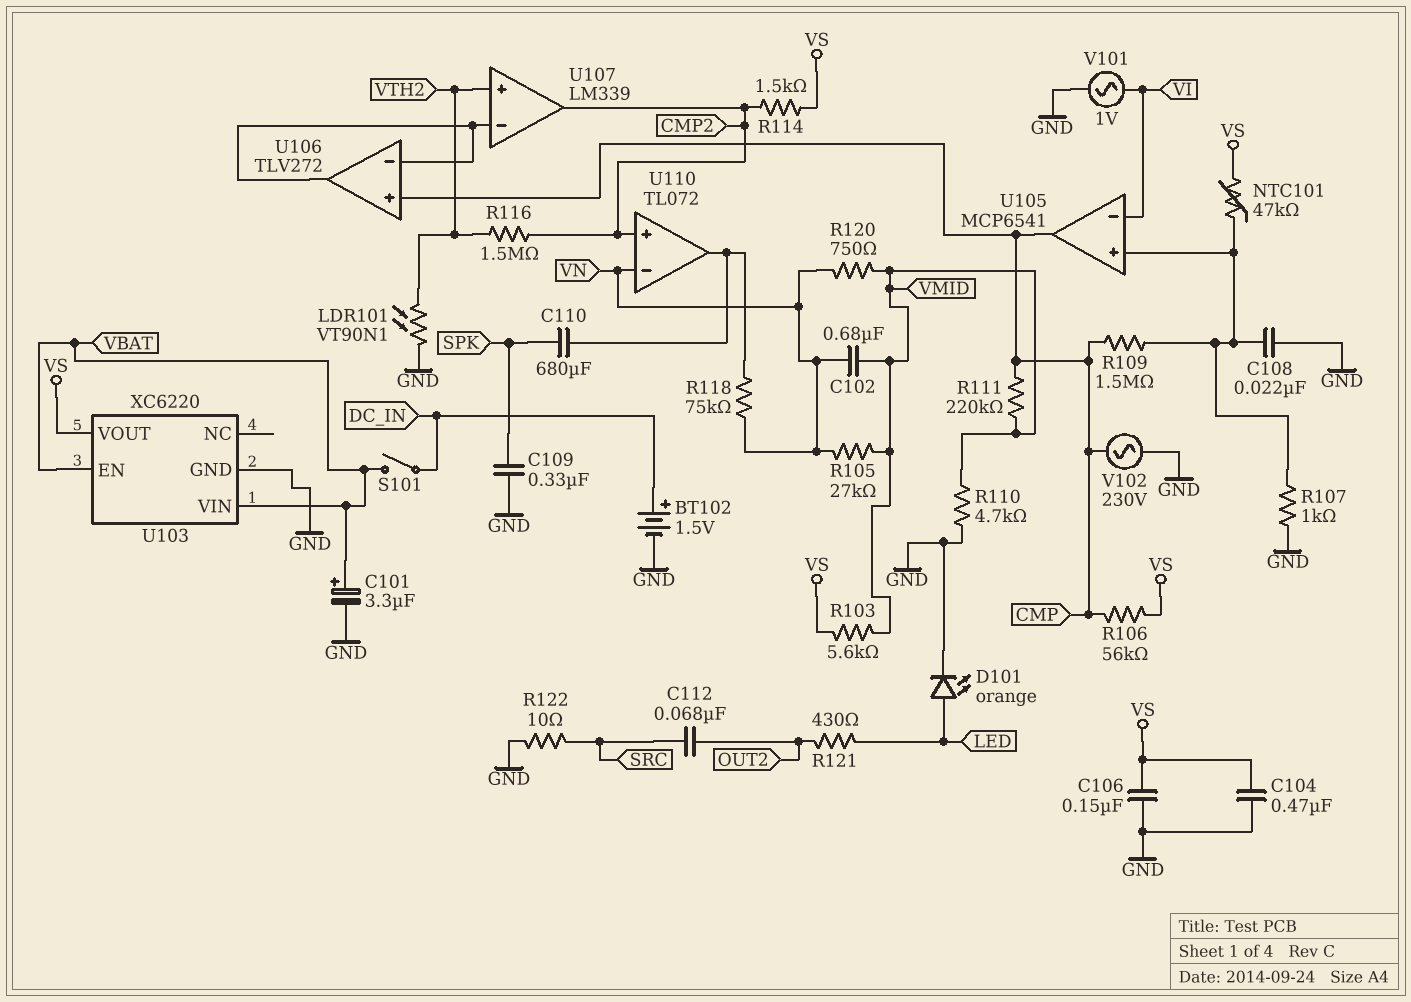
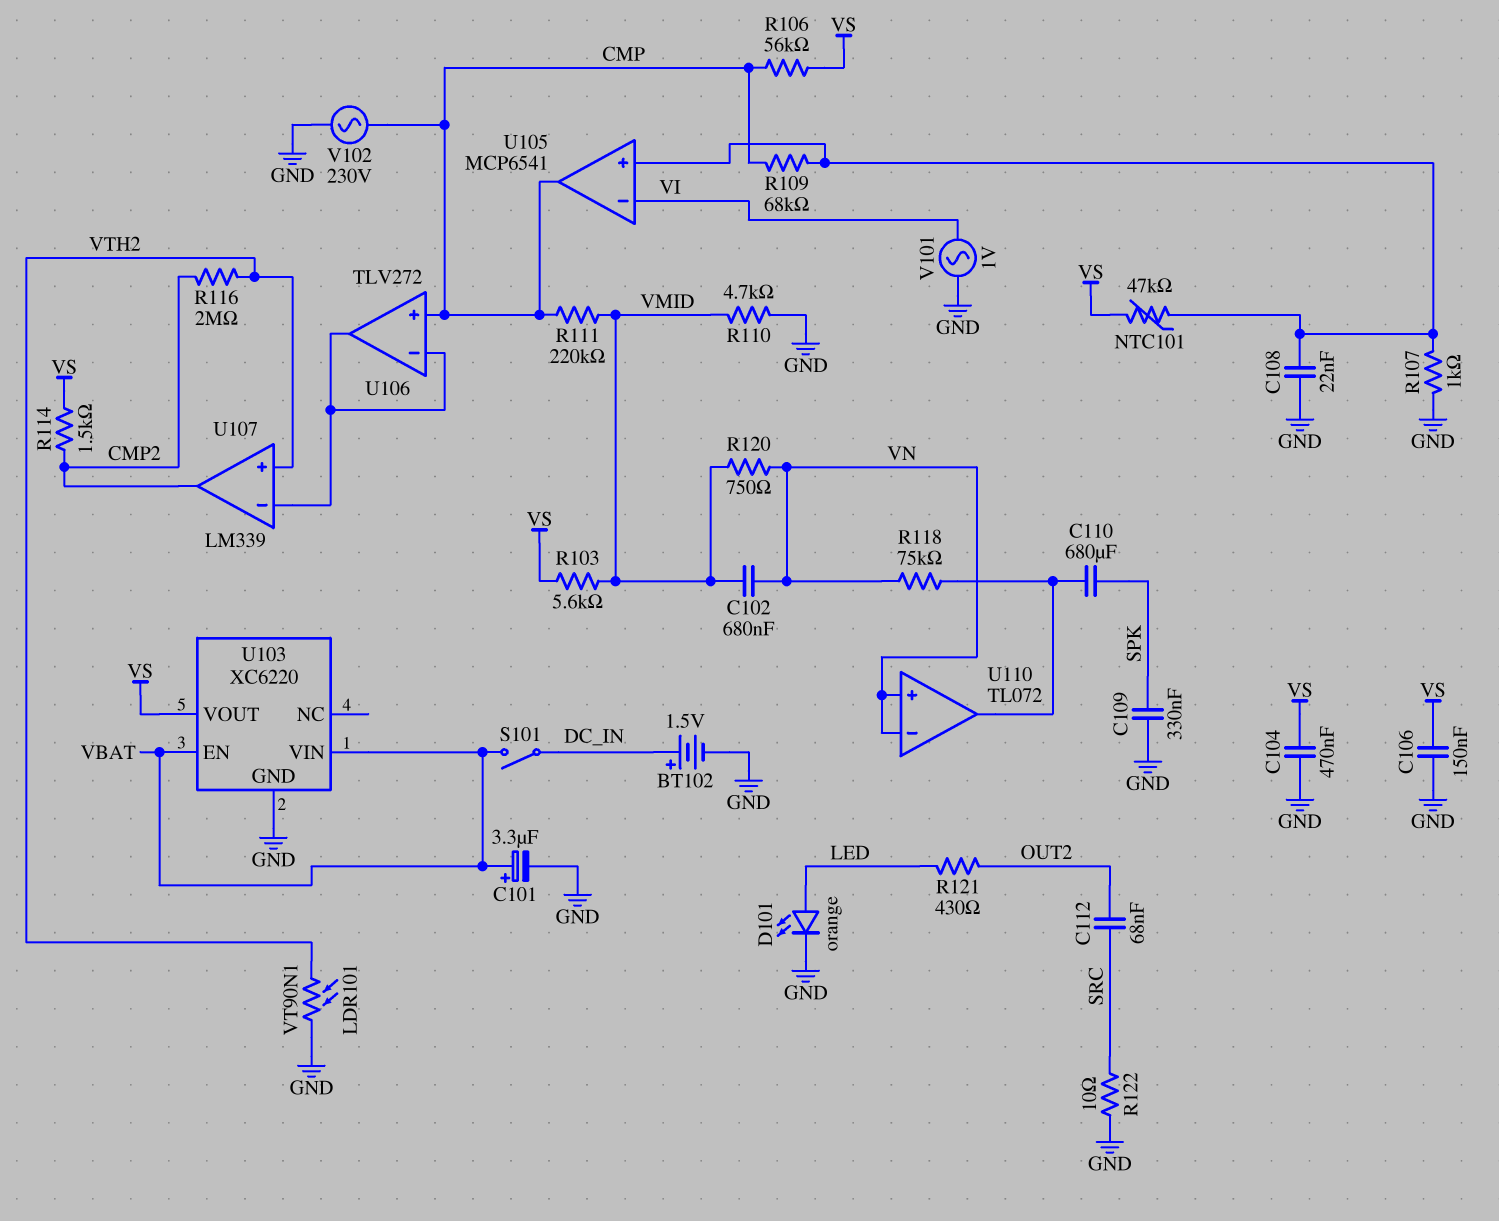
R105: 27k (VMID, VN) -> none
R109: 1.5M (CMP, U105/in+) -> 68k (CMP, U105/in+)
R116: 1.5M (CMP2, VTH2) -> 2M (CMP2, VTH2)
U110 pin in+: CMP2 -> VN

